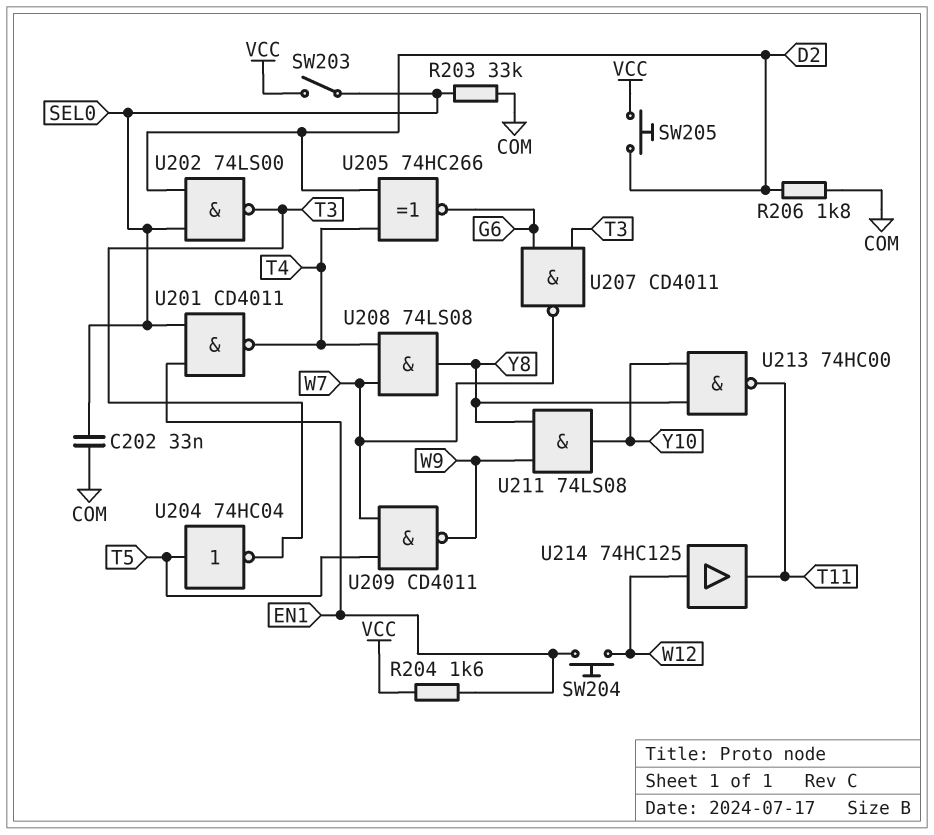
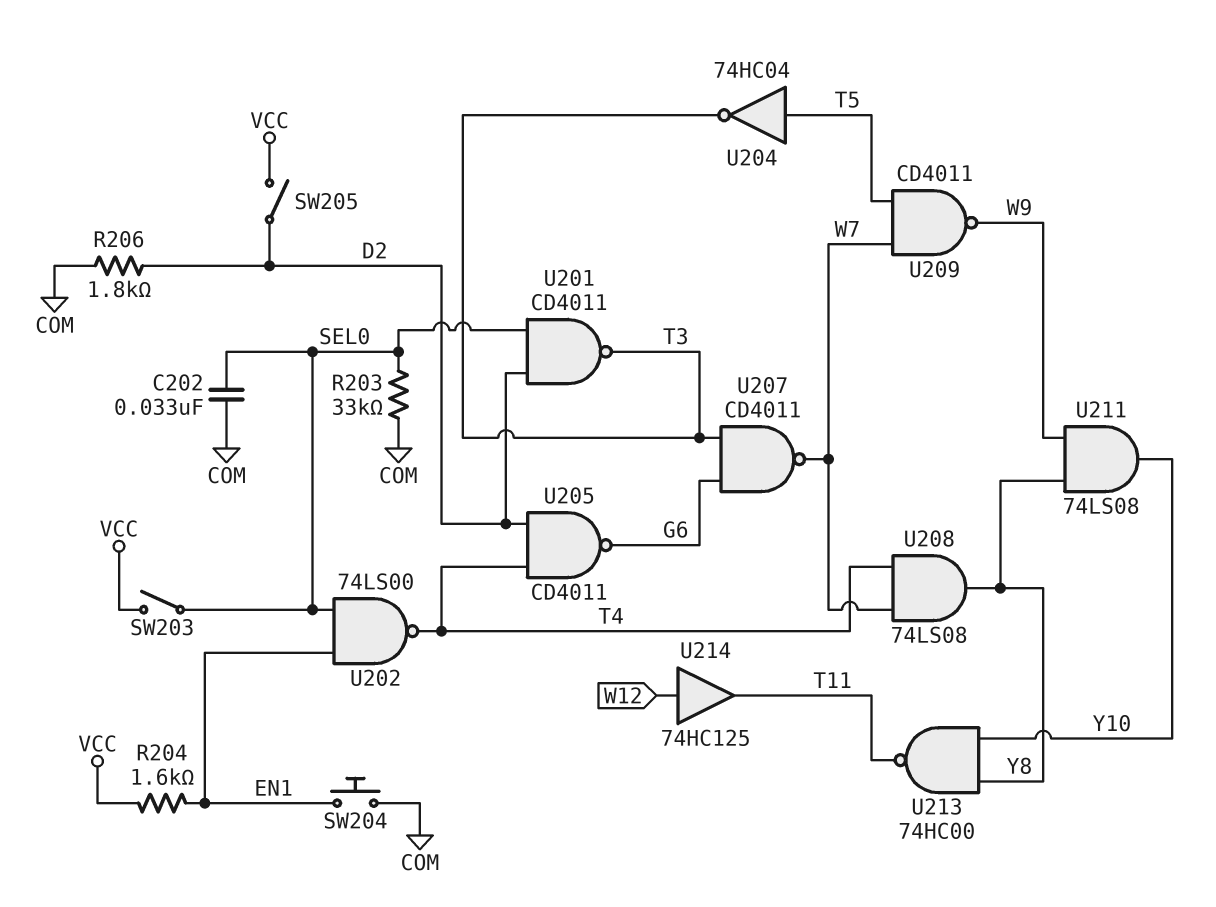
SW204: button (EN1, W12) -> button (COM, EN1)
SW205: button (D2, VCC) -> switch (D2, VCC)
U201: NAND CD4011 (in EN1, in SEL0, out T4) -> NAND CD4011 (in D2, in SEL0, out T3)
U202: NAND 74LS00 (in D2, in SEL0, out T3) -> NAND 74LS00 (in EN1, in SEL0, out T4)
U205: XNOR 74HC266 (in D2, in T4, out G6) -> NAND CD4011 (in D2, in T4, out G6)

